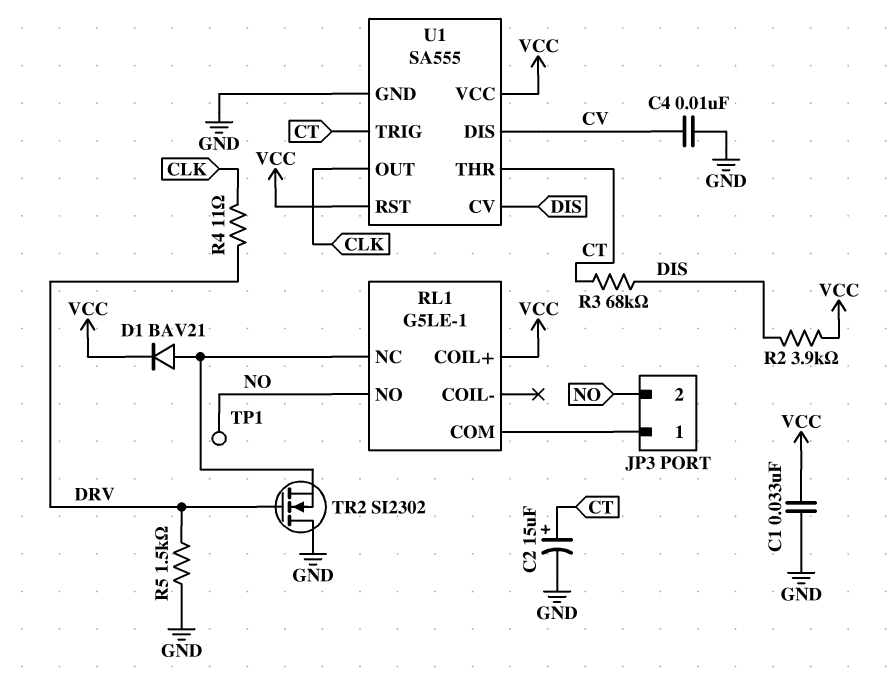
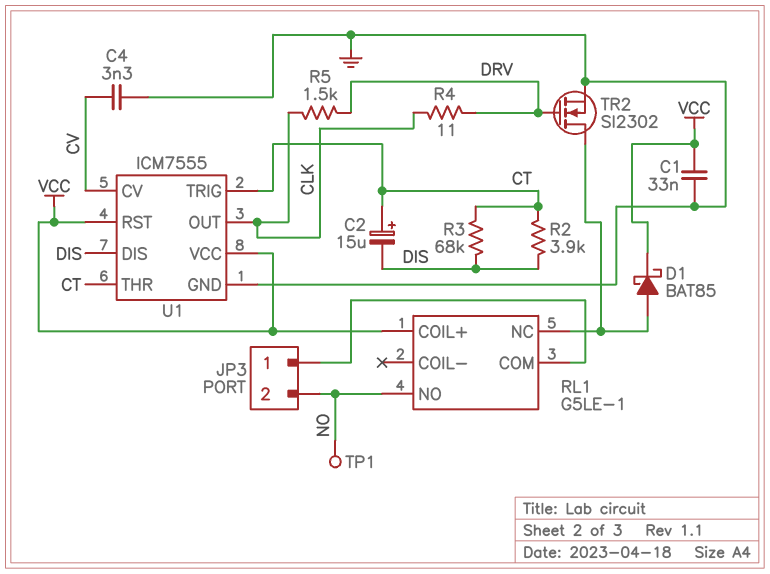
C2: 15uF (plus CT, minus GND) -> 15uF (plus CT, minus DIS)
C4: 10nF (CV, GND) -> 3.3nF (CV, GND)
D1: diode BAV21 (A RL1/NC, K VCC) -> schottky BAT85 (A RL1/NC, K VCC)
R2: 3.9k (DIS, VCC) -> 3.9k (CT, DIS)
R5: 1.5k (DRV, GND) -> 1.5k (CLK, DRV)
TR2: NMOS SI2302 (G DRV, D GND, S RL1/NC) -> NMOS SI2302 (G DRV, D RL1/NC, S GND)
U1: SA555 -> ICM7555
U1 pin CV: DIS -> CV
U1 pin DIS: CV -> DIS

